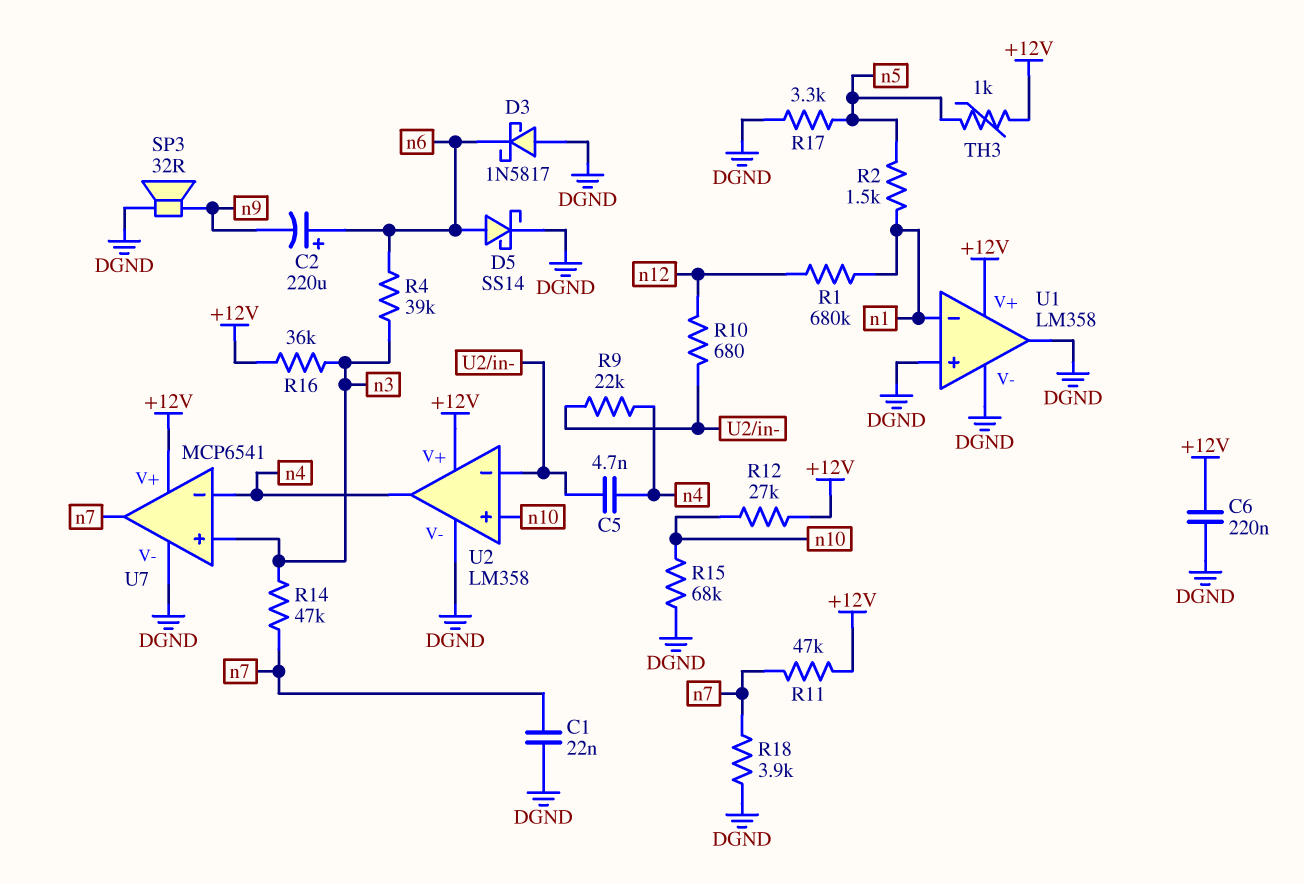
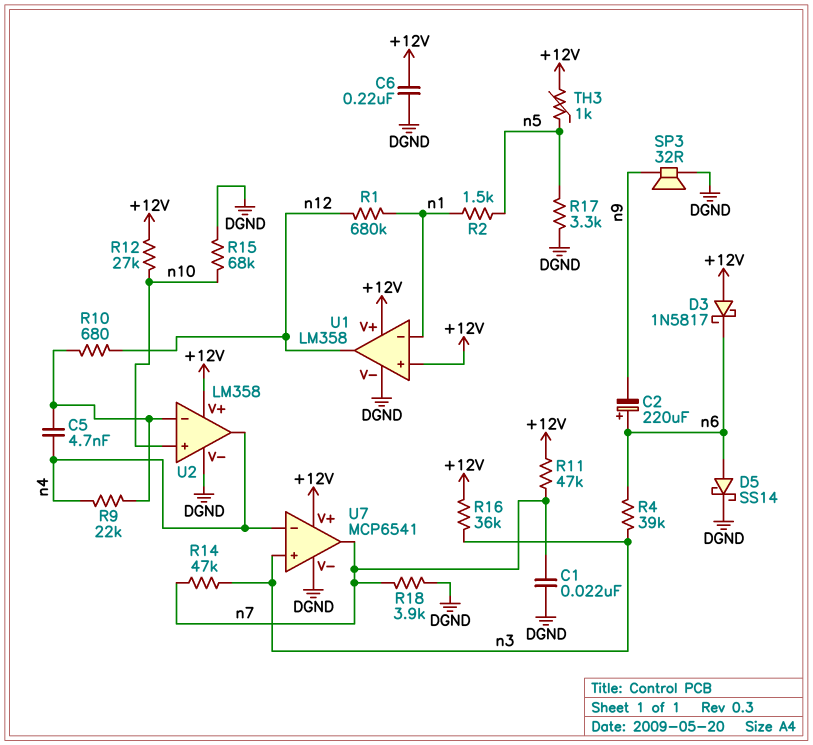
D3: schottky 1N5817 (A DGND, K n6) -> schottky 1N5817 (A +12V, K n6)
U1 pin in+: DGND -> +12V
U1 pin out: DGND -> n12

